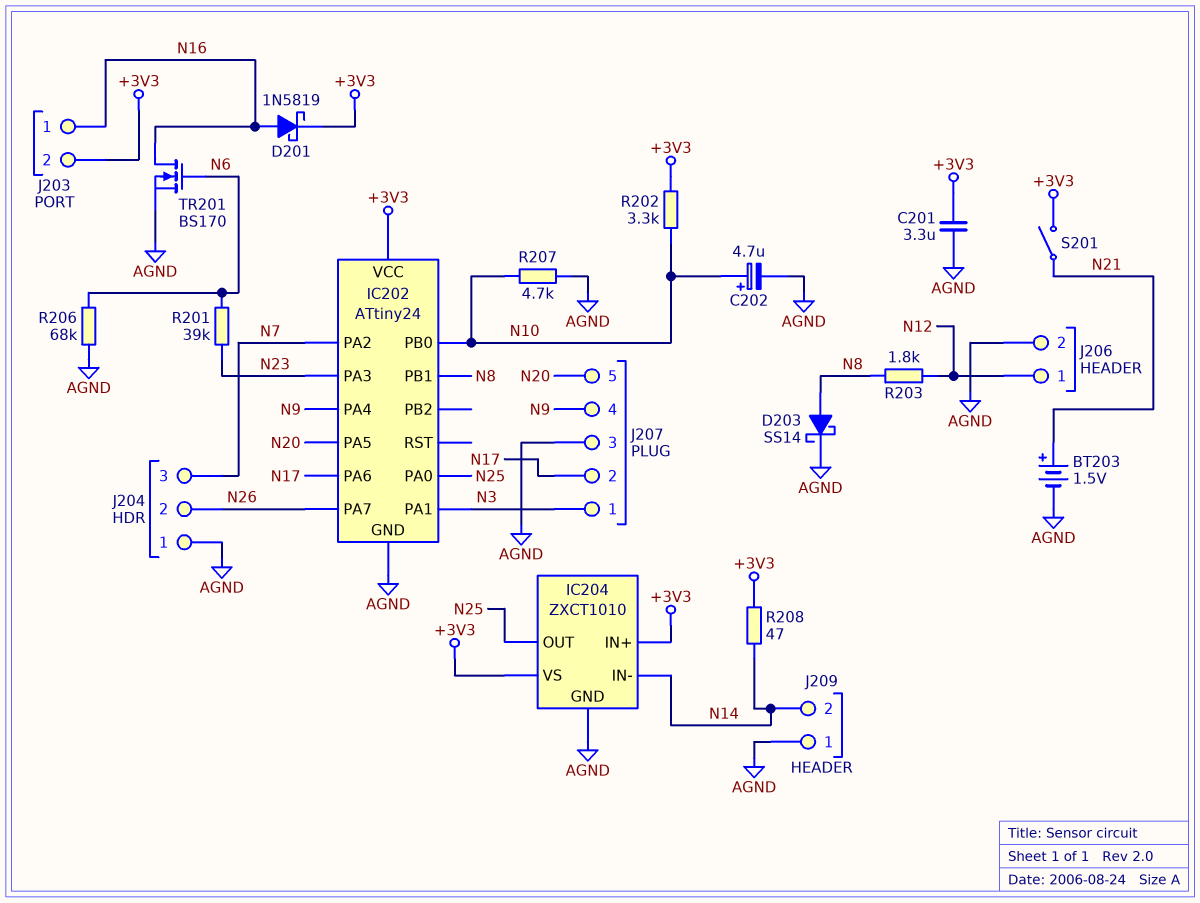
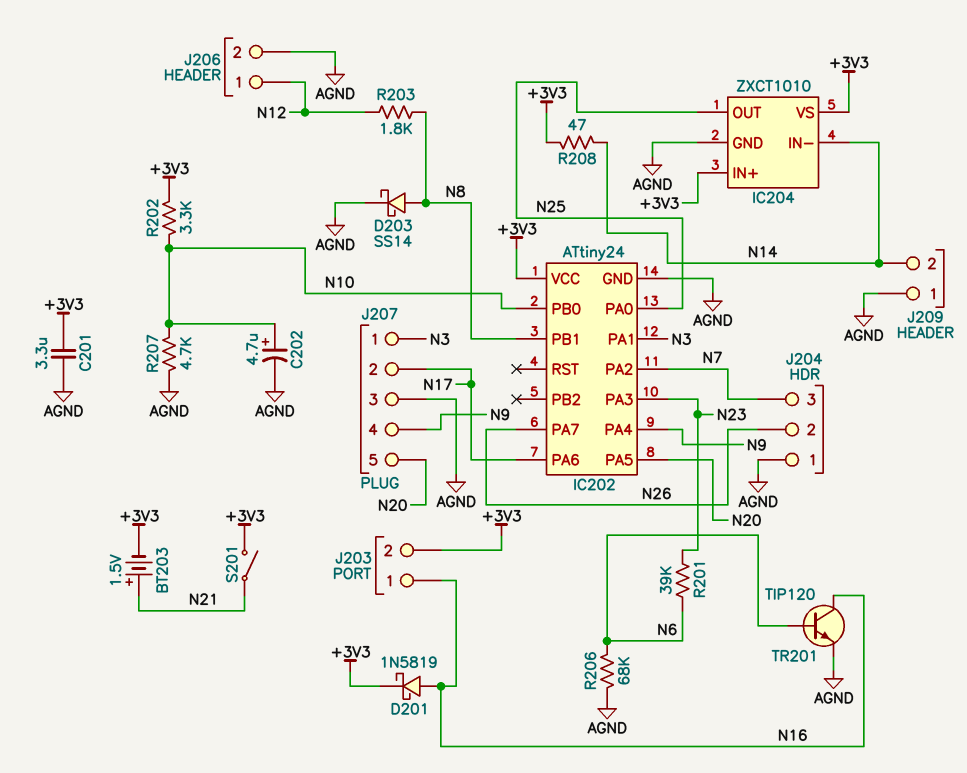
BT203: 1.5V (plus N21, minus AGND) -> 1.5V (plus N21, minus +3V3)
TR201: NMOS BS170 (G N6, D N16, S AGND) -> NPN TIP120 (B N6, C N16, E AGND)

